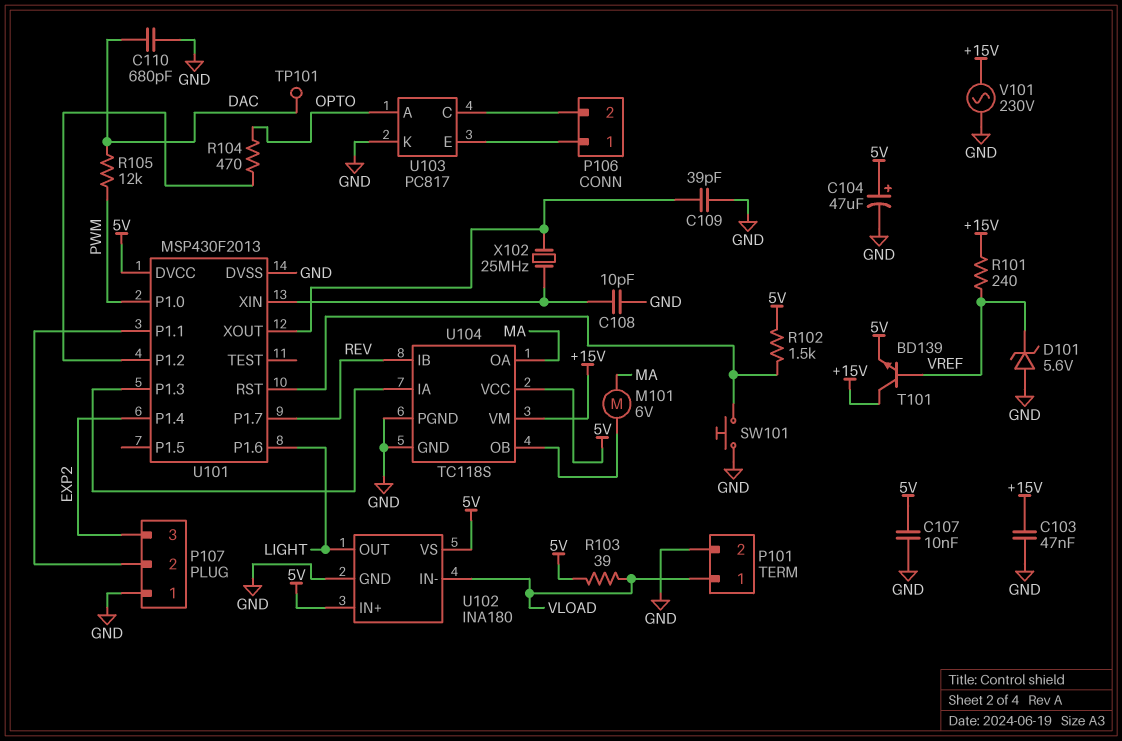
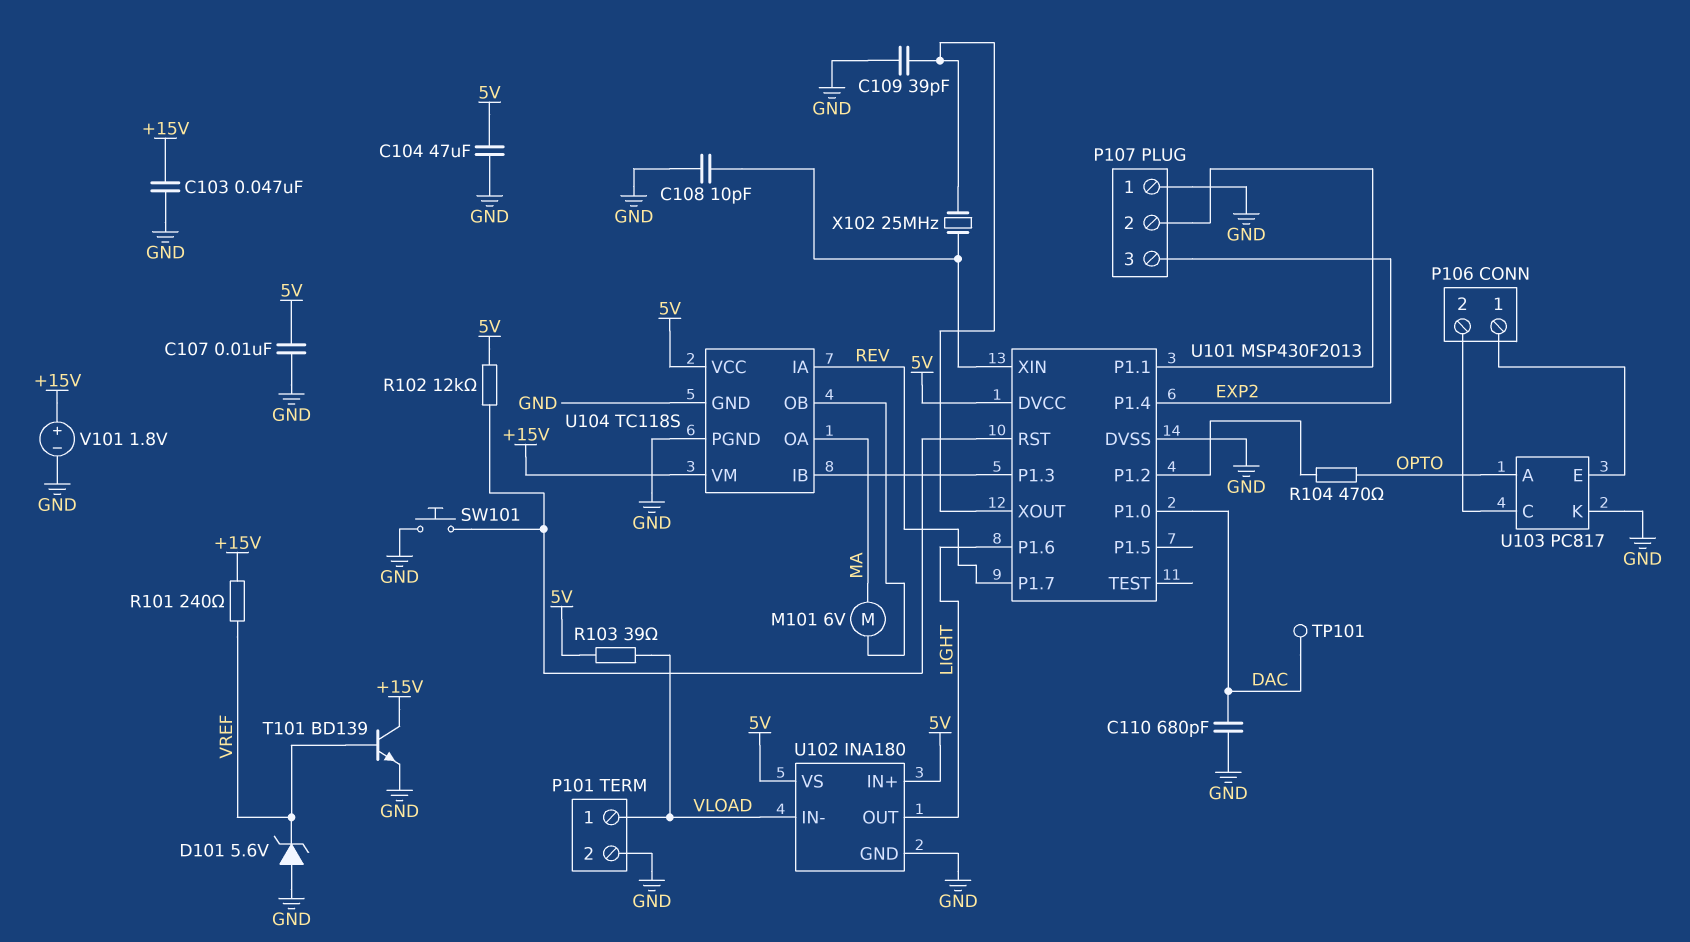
C104: 47uF (plus 5V, minus GND) -> 47uF (5V, GND)
R102: 1.5k (5V, U101/RST) -> 12k (5V, U101/RST)
R105: 12k (DAC, PWM) -> none
T101: NPN BD139 (B VREF, C +15V, E 5V) -> NPN BD139 (B VREF, C +15V, E GND)
U101 pin P1.0: PWM -> DAC
U104 pin IA: U101/P1.3 -> REV
U104 pin IB: REV -> U101/P1.3
V101: AC 230V (+15V, GND) -> 1.8V (plus +15V, minus GND)

